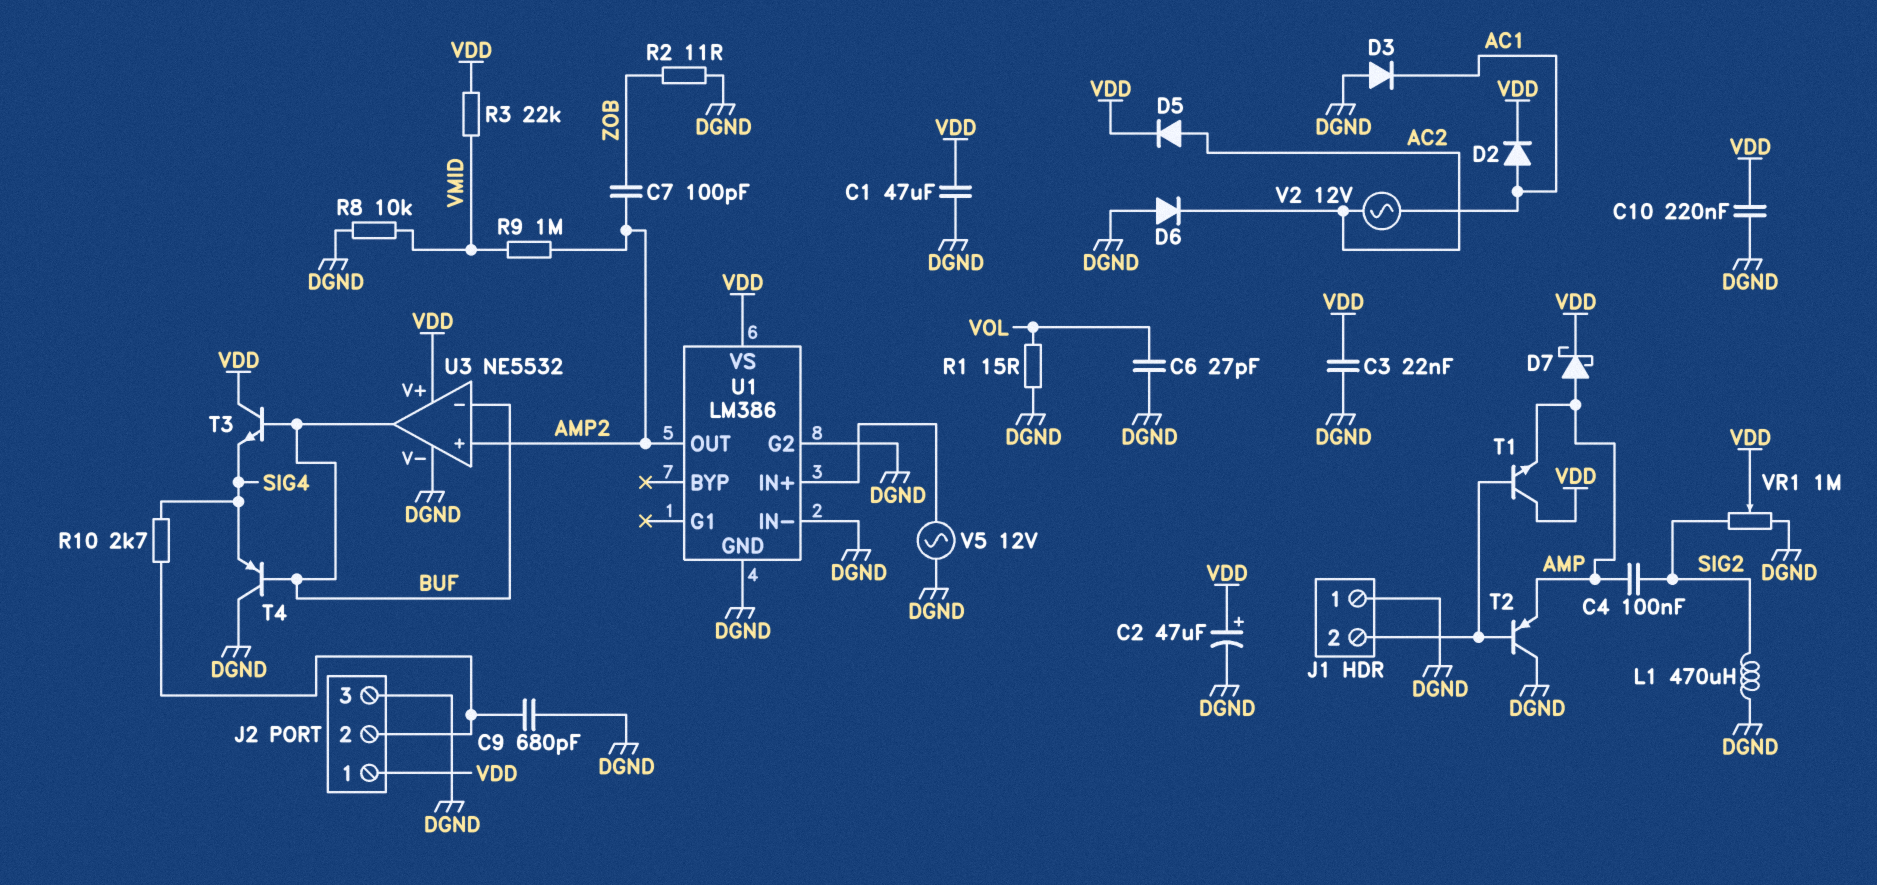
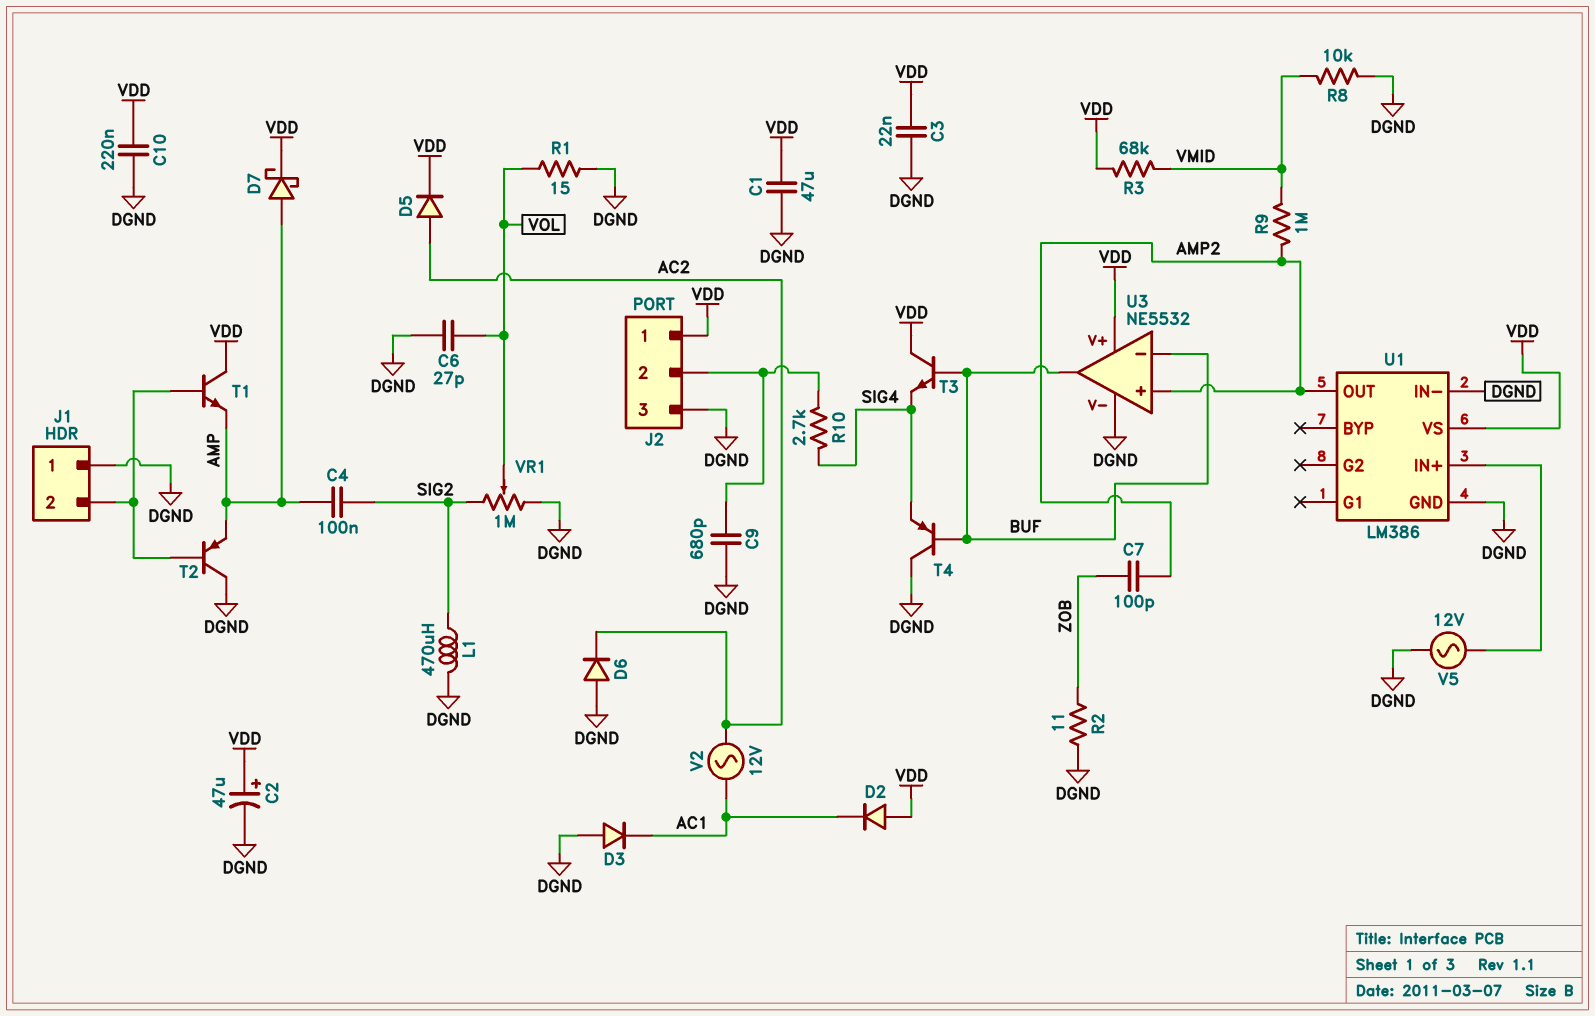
D2: diode (A AC1, K VDD) -> diode (A VDD, K AC1)
R3: 22k (VDD, VMID) -> 68k (VDD, VMID)
U1 pin G2: DGND -> none
VR1: 1M (DGND, SIG2, wiper VDD) -> 1M (DGND, SIG2, wiper VOL)

